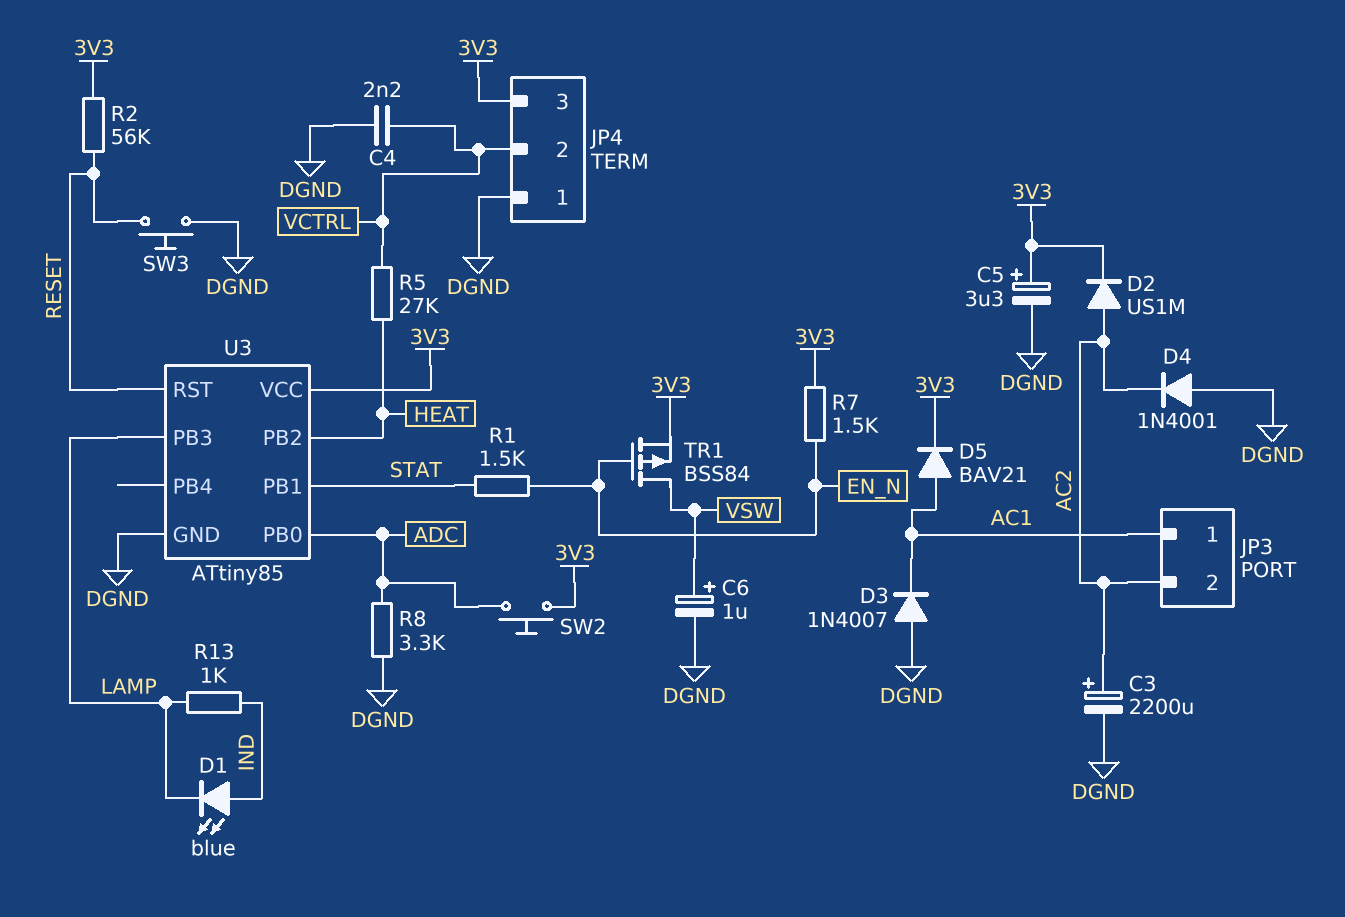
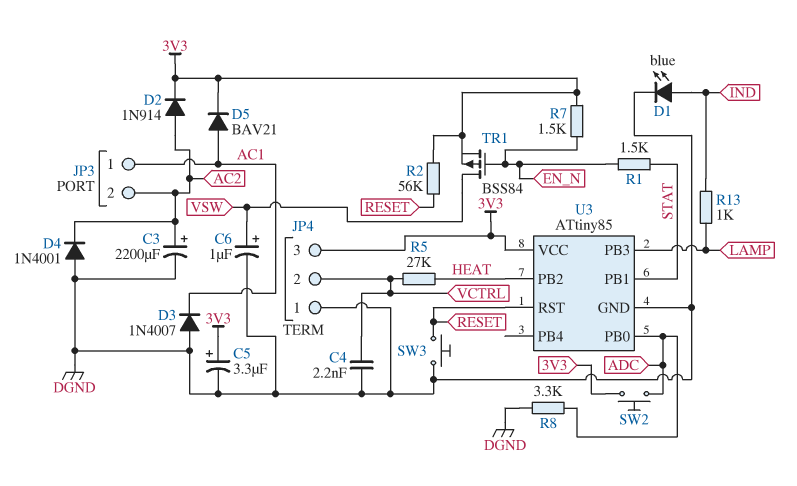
D1: LED blue (A IND, K LAMP) -> LED blue (A IND, K DGND)
D2: diode US1M (A AC2, K 3V3) -> diode 1N914 (A AC2, K 3V3)

